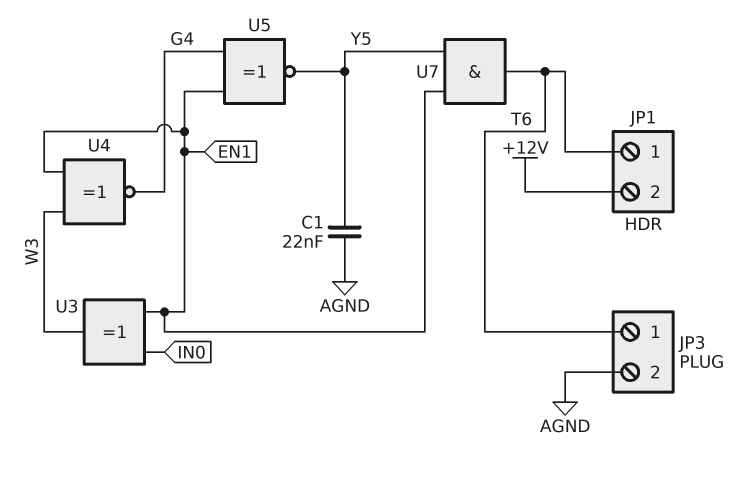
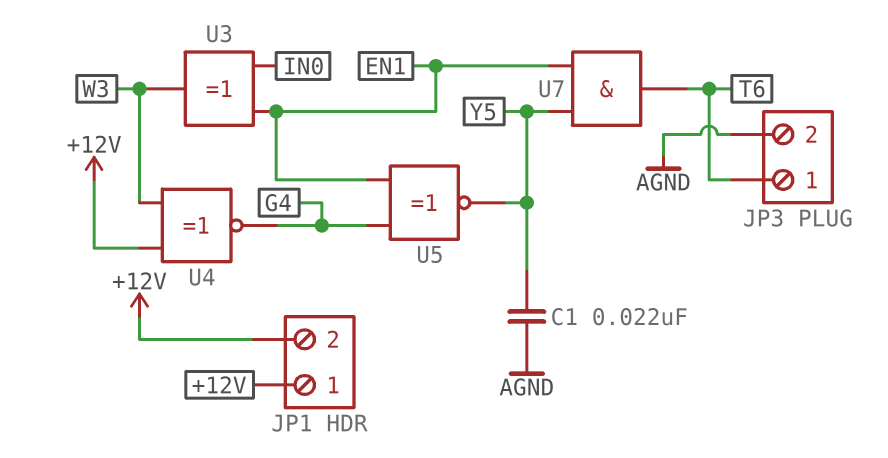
JP1 pin 1: T6 -> +12V
U4: XNOR (in EN1, in W3, out G4) -> XNOR (in +12V, in W3, out G4)

